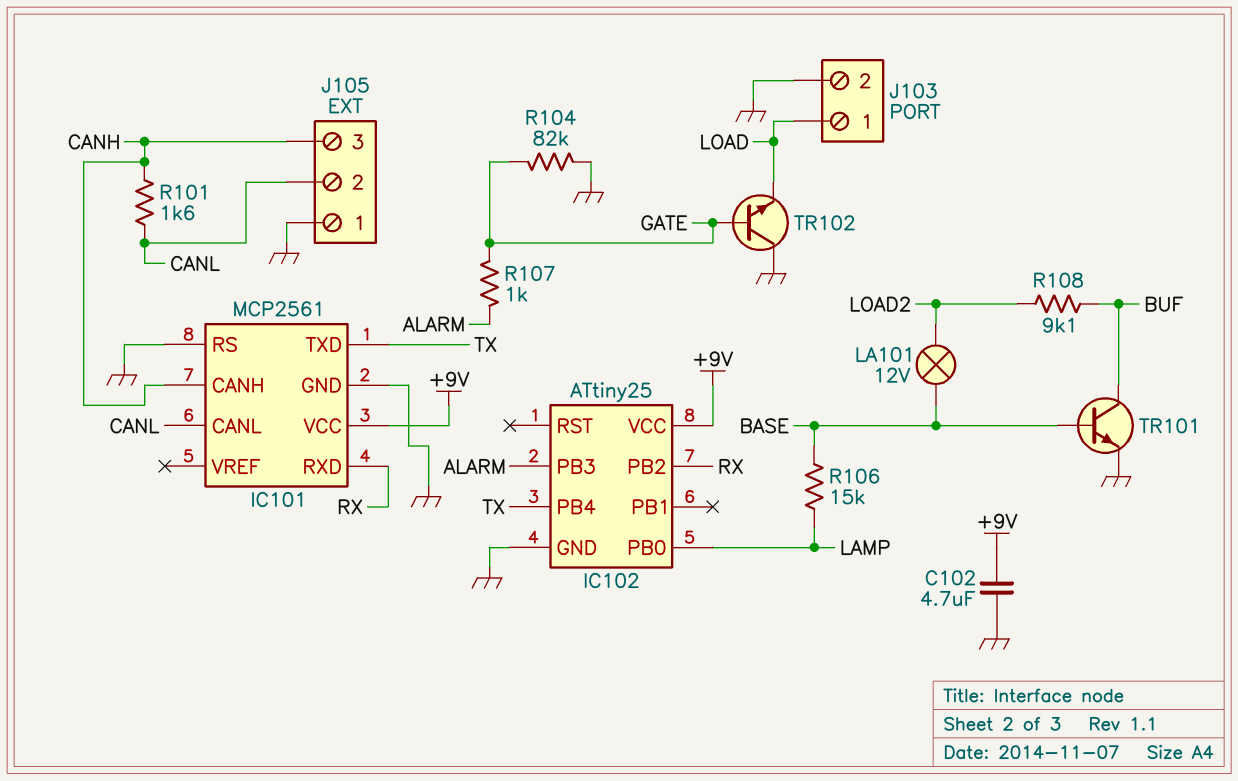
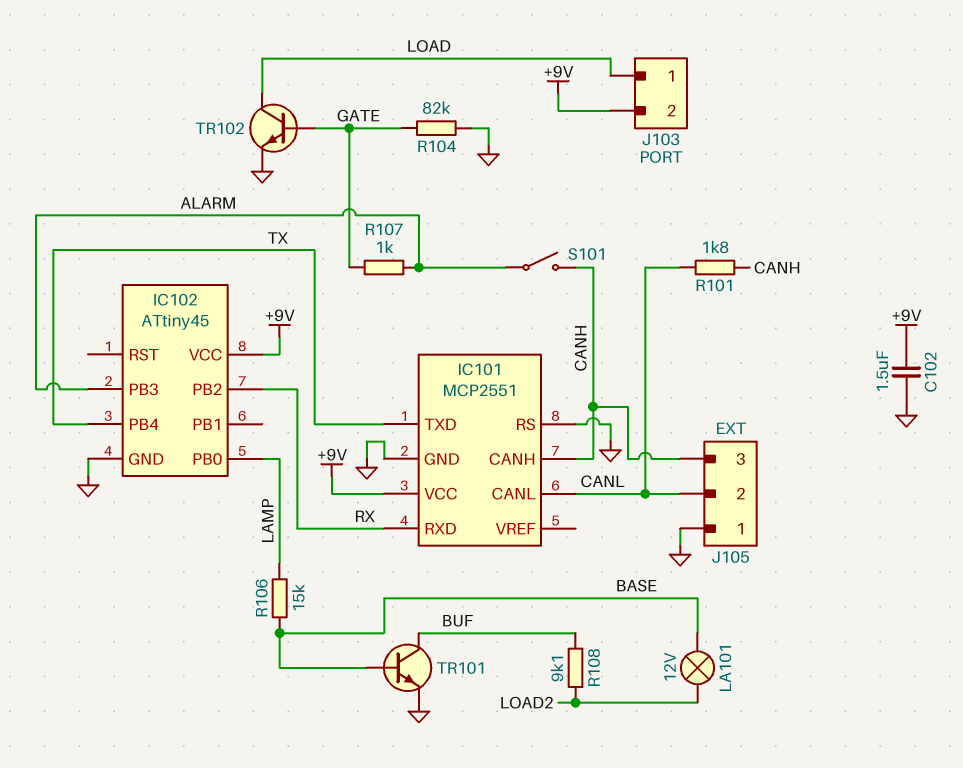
C102: 4.7uF (+9V, GND) -> 1.5uF (+9V, GND)
IC101: MCP2561 -> MCP2551
IC102: ATtiny25 -> ATtiny45
J103 pin 2: GND -> +9V
R101: 1.6k (CANH, CANL) -> 1.8k (CANH, CANL)
S101: none -> switch (ALARM, CANH)
TR102: NPN (B GATE, C GND, E LOAD) -> NPN (B GATE, C LOAD, E GND)

